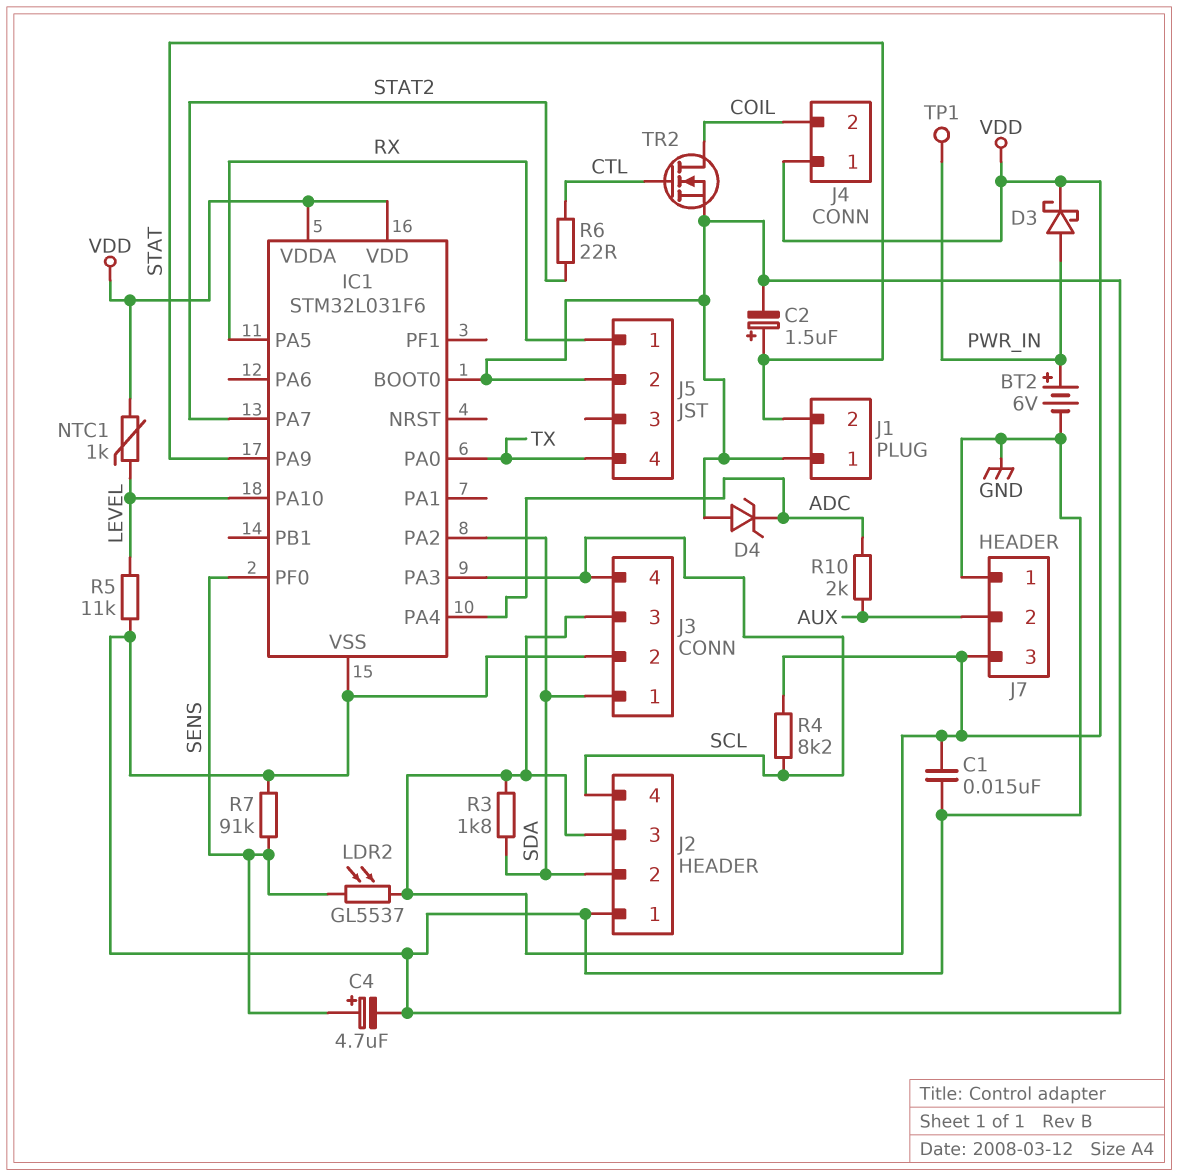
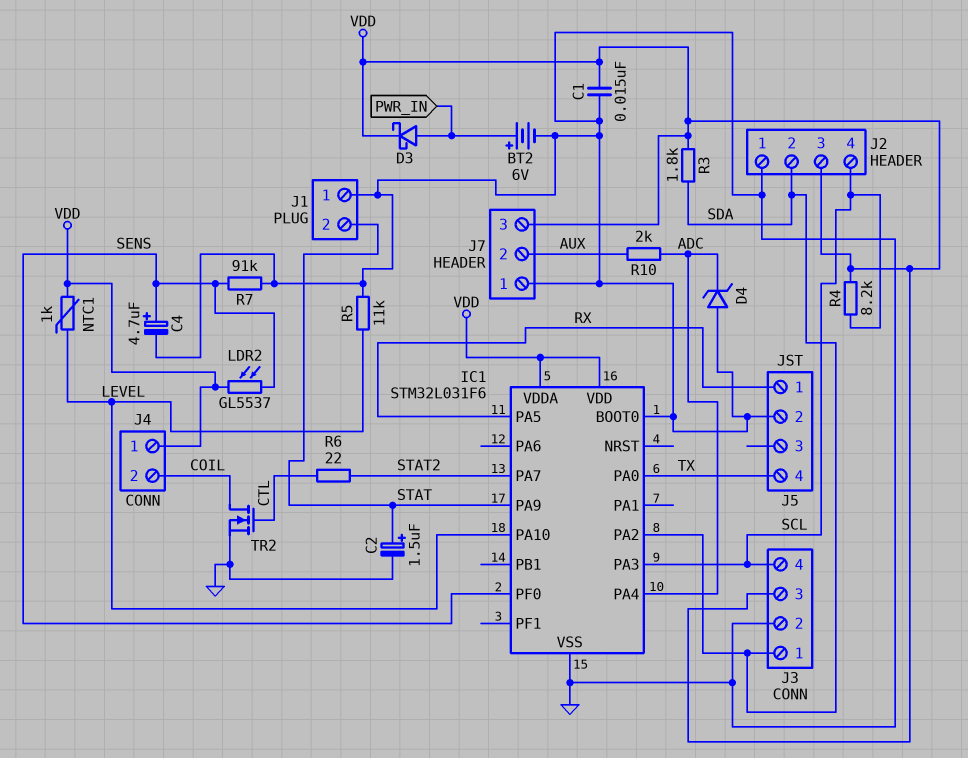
TP1: test point (PWR_IN) -> none

